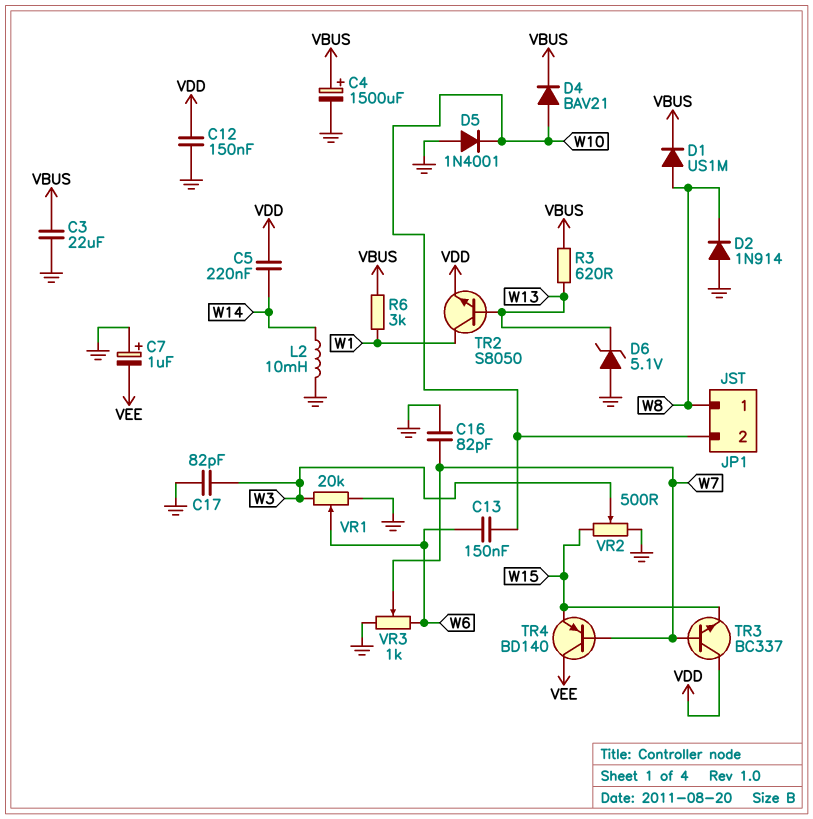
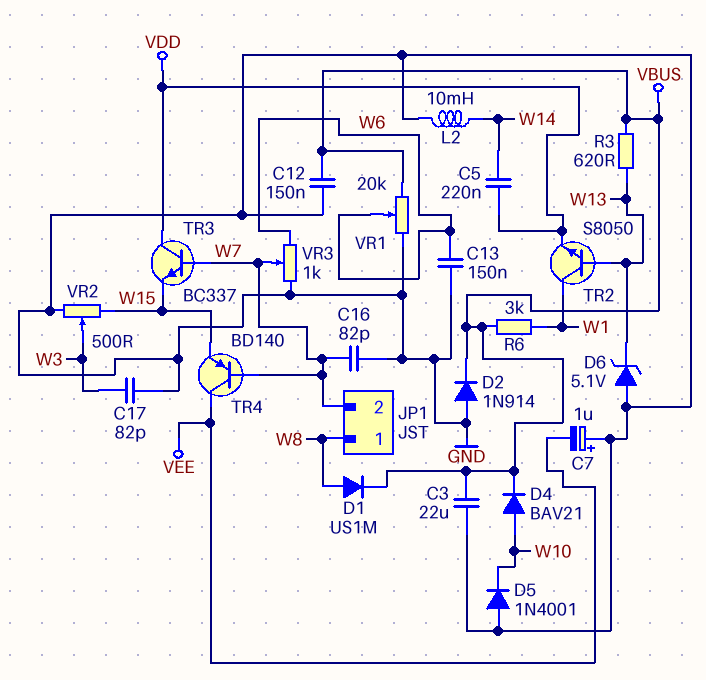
C4: 1500uF (plus VBUS, minus GND) -> none
C12: 150nF (GND, VDD) -> 150nF (GND, VBUS)
C13: 150nF (W6, W10) -> 150nF (GND, W6)
D2: diode 1N914 (A GND, K W8) -> diode 1N914 (A GND, K VBUS)
JP1 pin 2: W10 -> W7
VR1: 20k (GND, W3, wiper W6) -> 20k (GND, VBUS, wiper W6)

